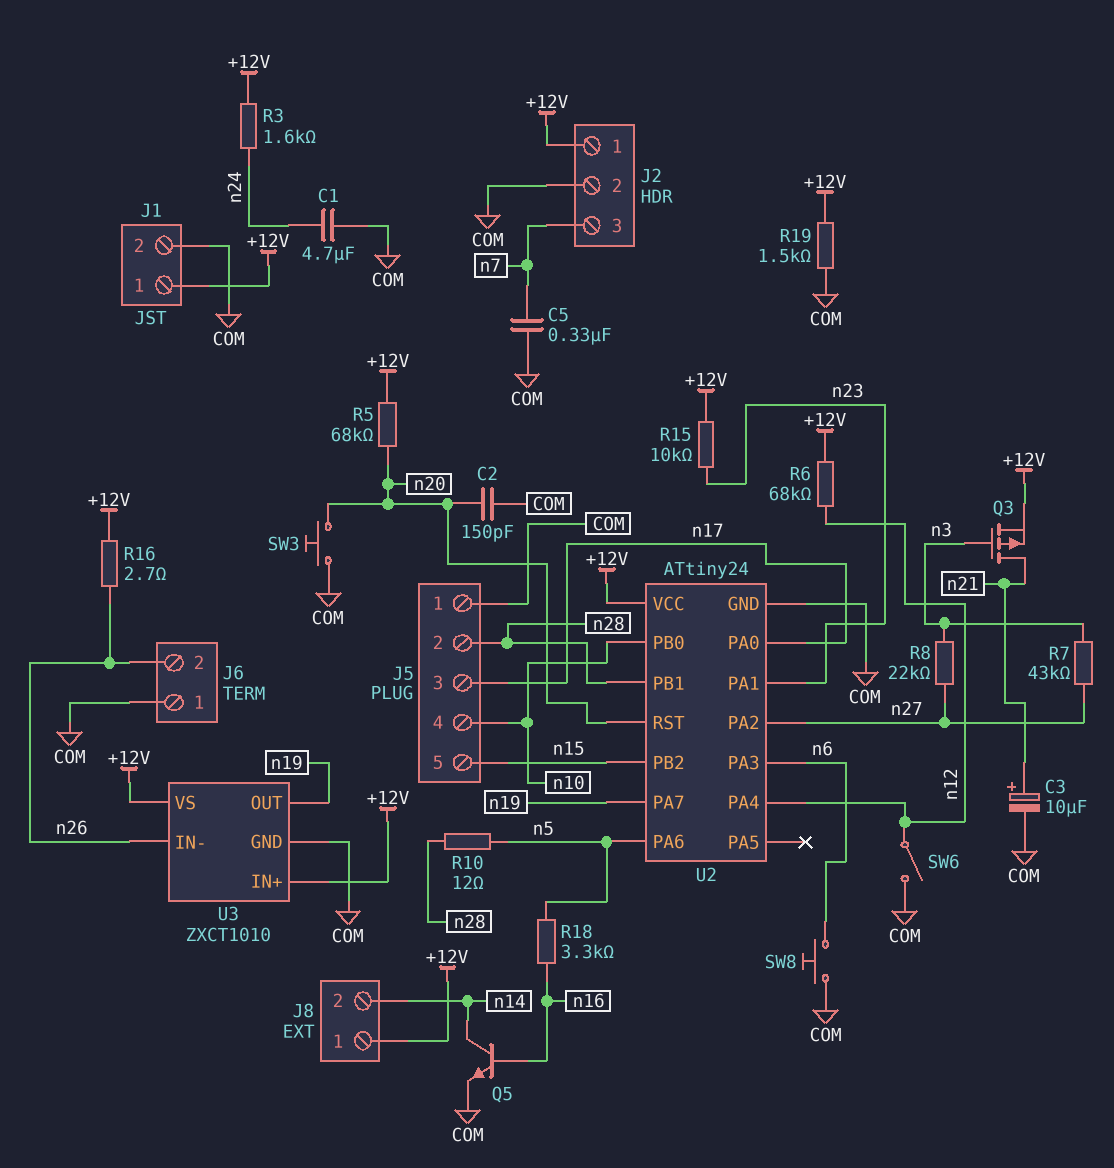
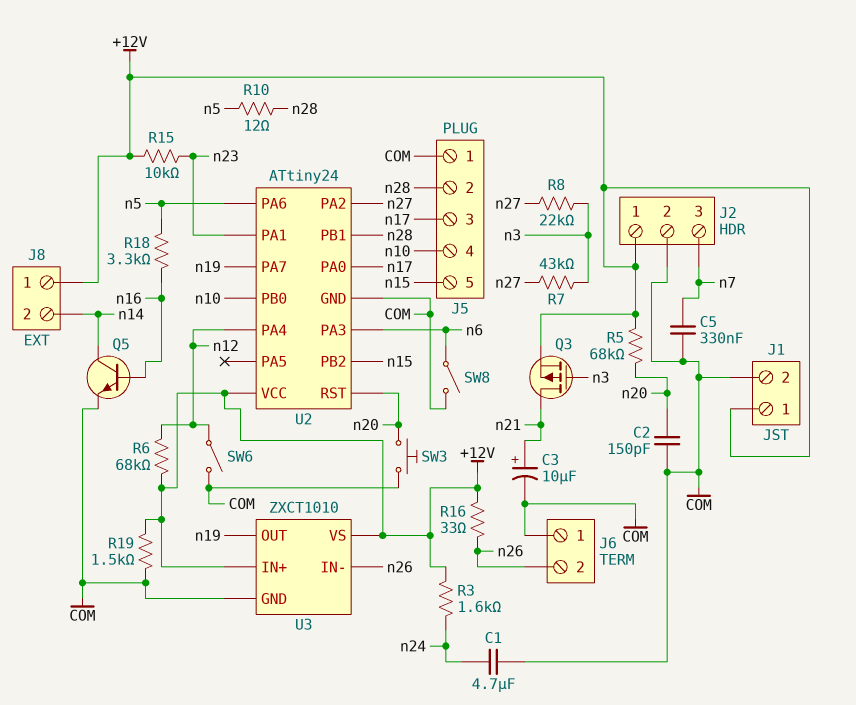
R16: 2.7 (+12V, n26) -> 33 (+12V, n26)
SW8: button (COM, n6) -> switch (COM, n6)

